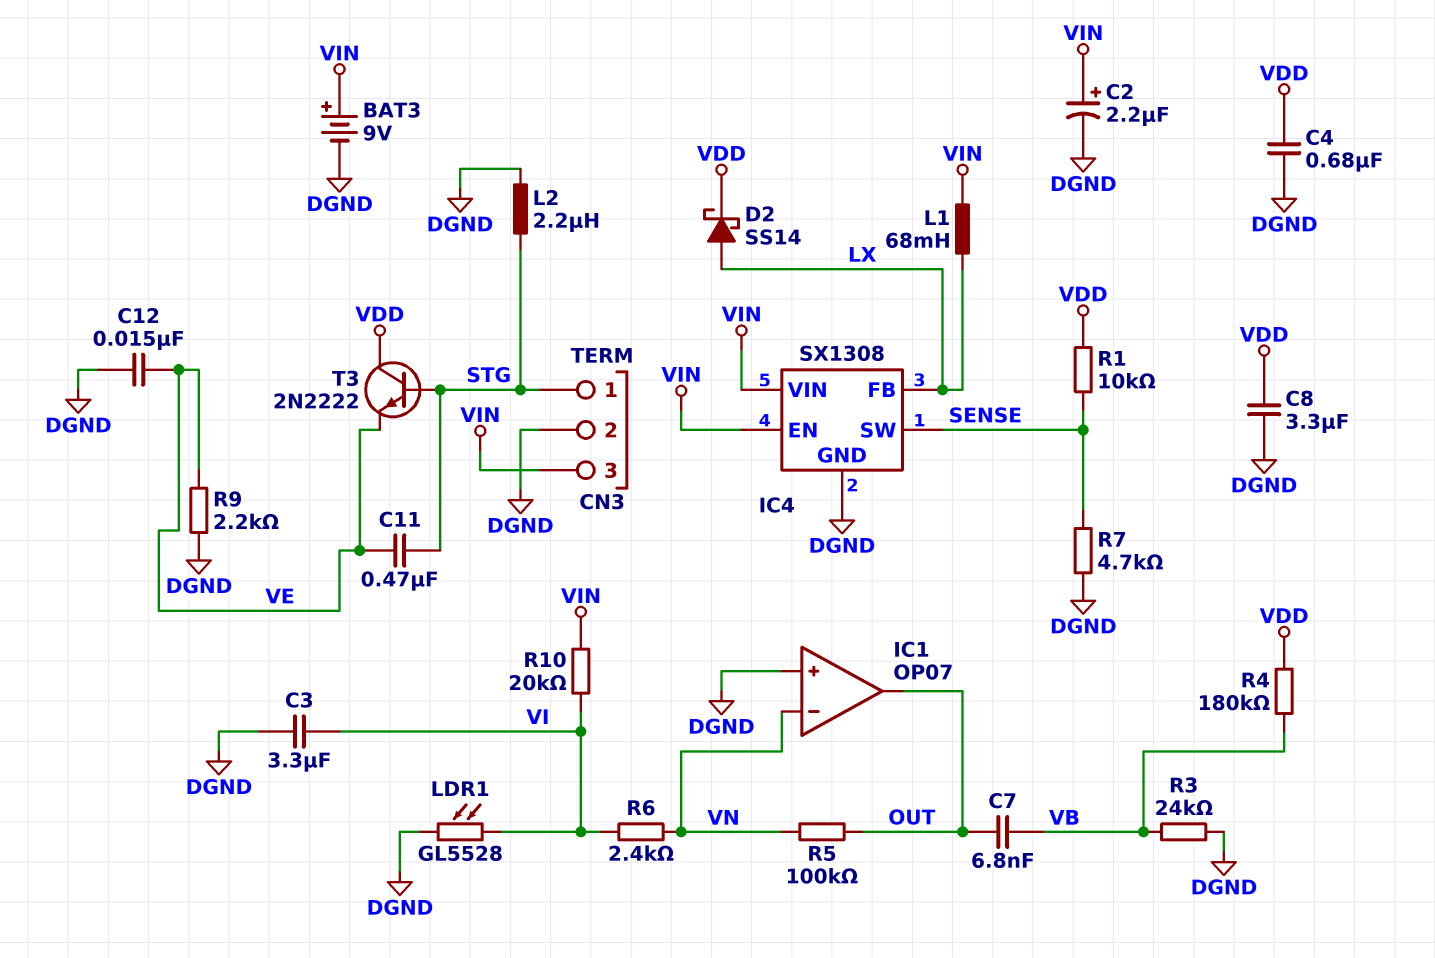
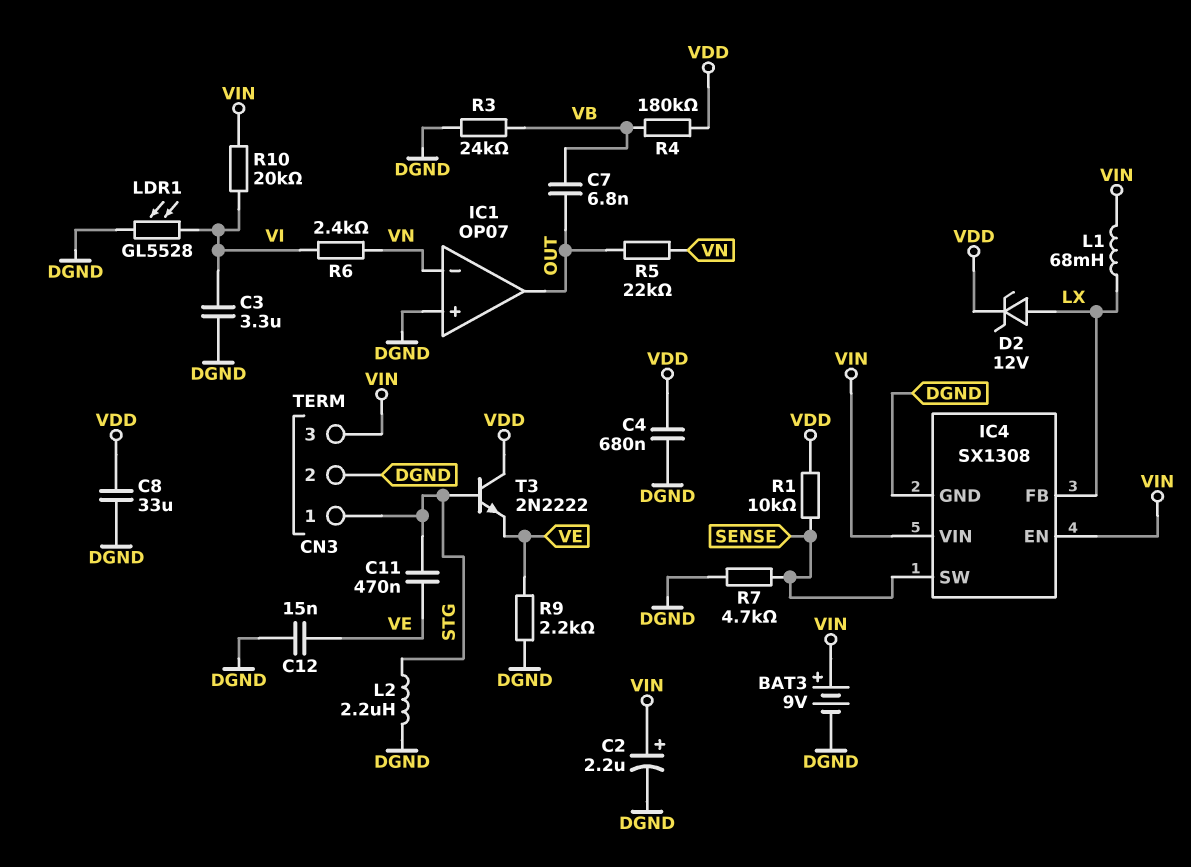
C8: 3.3uF (DGND, VDD) -> 33uF (DGND, VDD)
D2: schottky SS14 (A LX, K VDD) -> zener 12V (A LX, K VDD)
R5: 100k (OUT, VN) -> 22k (OUT, VN)

